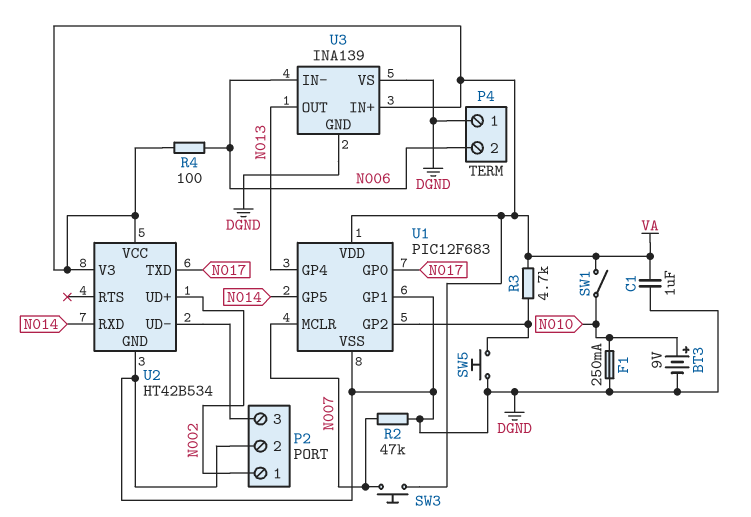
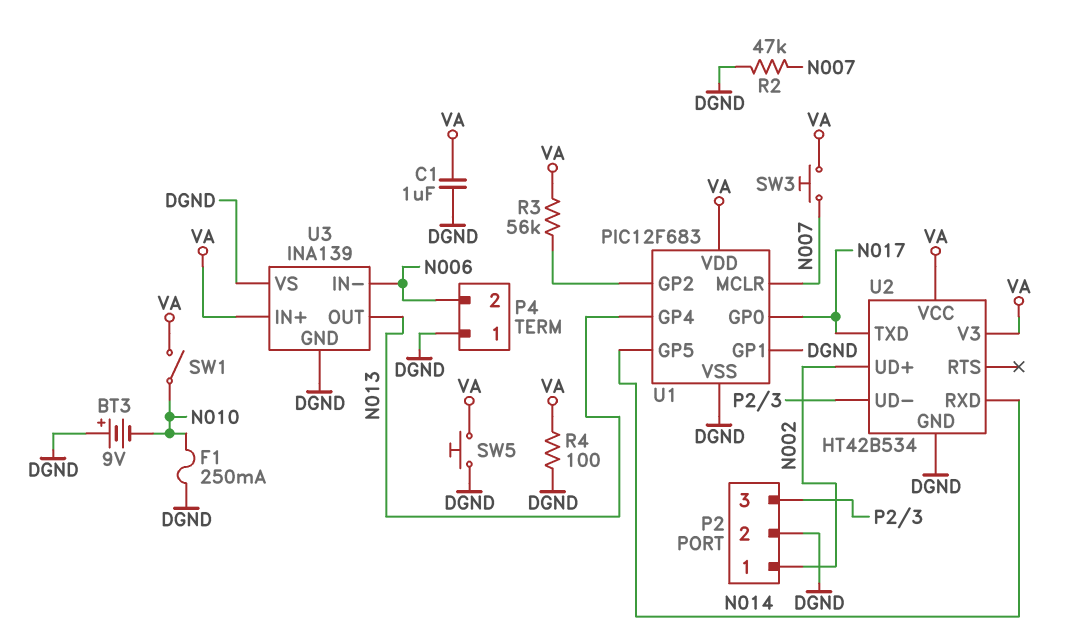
BT3: 9V (plus N010, minus DGND) -> 9V (plus DGND, minus N010)
R3: 4.7k (U1/GP2, VA) -> 56k (U1/GP2, VA)
R4: 100 (N006, VA) -> 100 (DGND, VA)
SW5: button (DGND, U1/GP2) -> button (DGND, VA)

